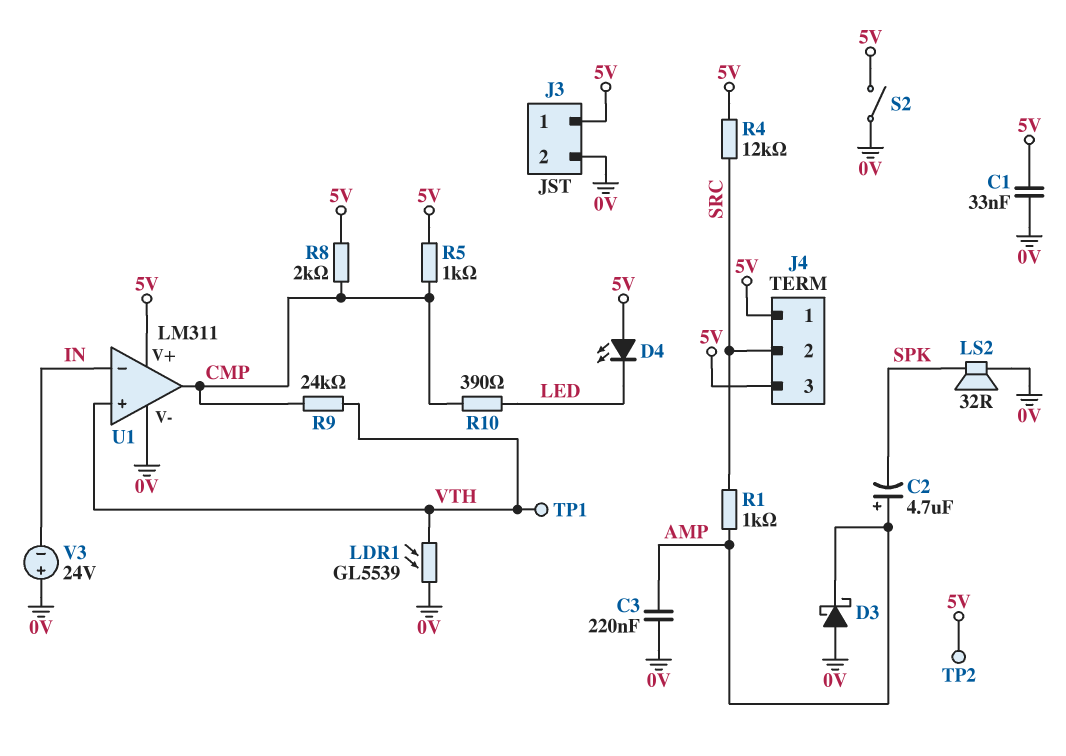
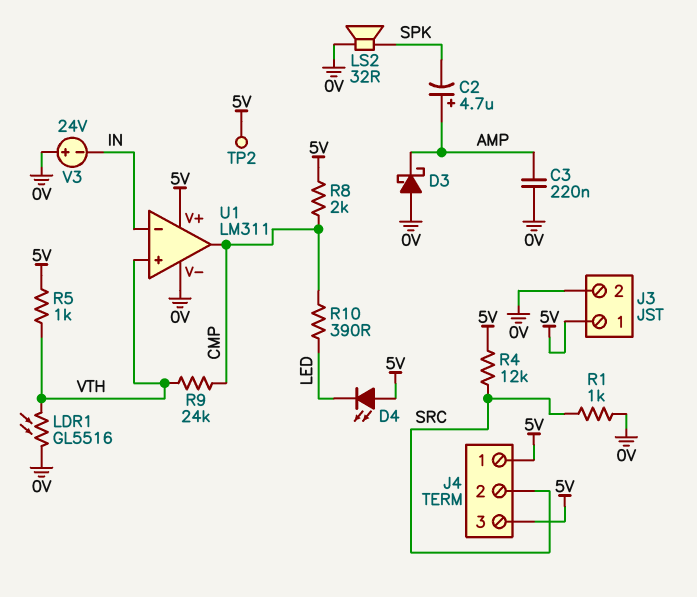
C1: 33nF (0V, 5V) -> none
LDR1: GL5539 (0V, VTH) -> GL5516 (0V, VTH)
R1: 1k (AMP, SRC) -> 1k (0V, SRC)
R5: 1k (5V, CMP) -> 1k (5V, VTH)
S2: switch (0V, 5V) -> none
TP1: test point (VTH) -> none

